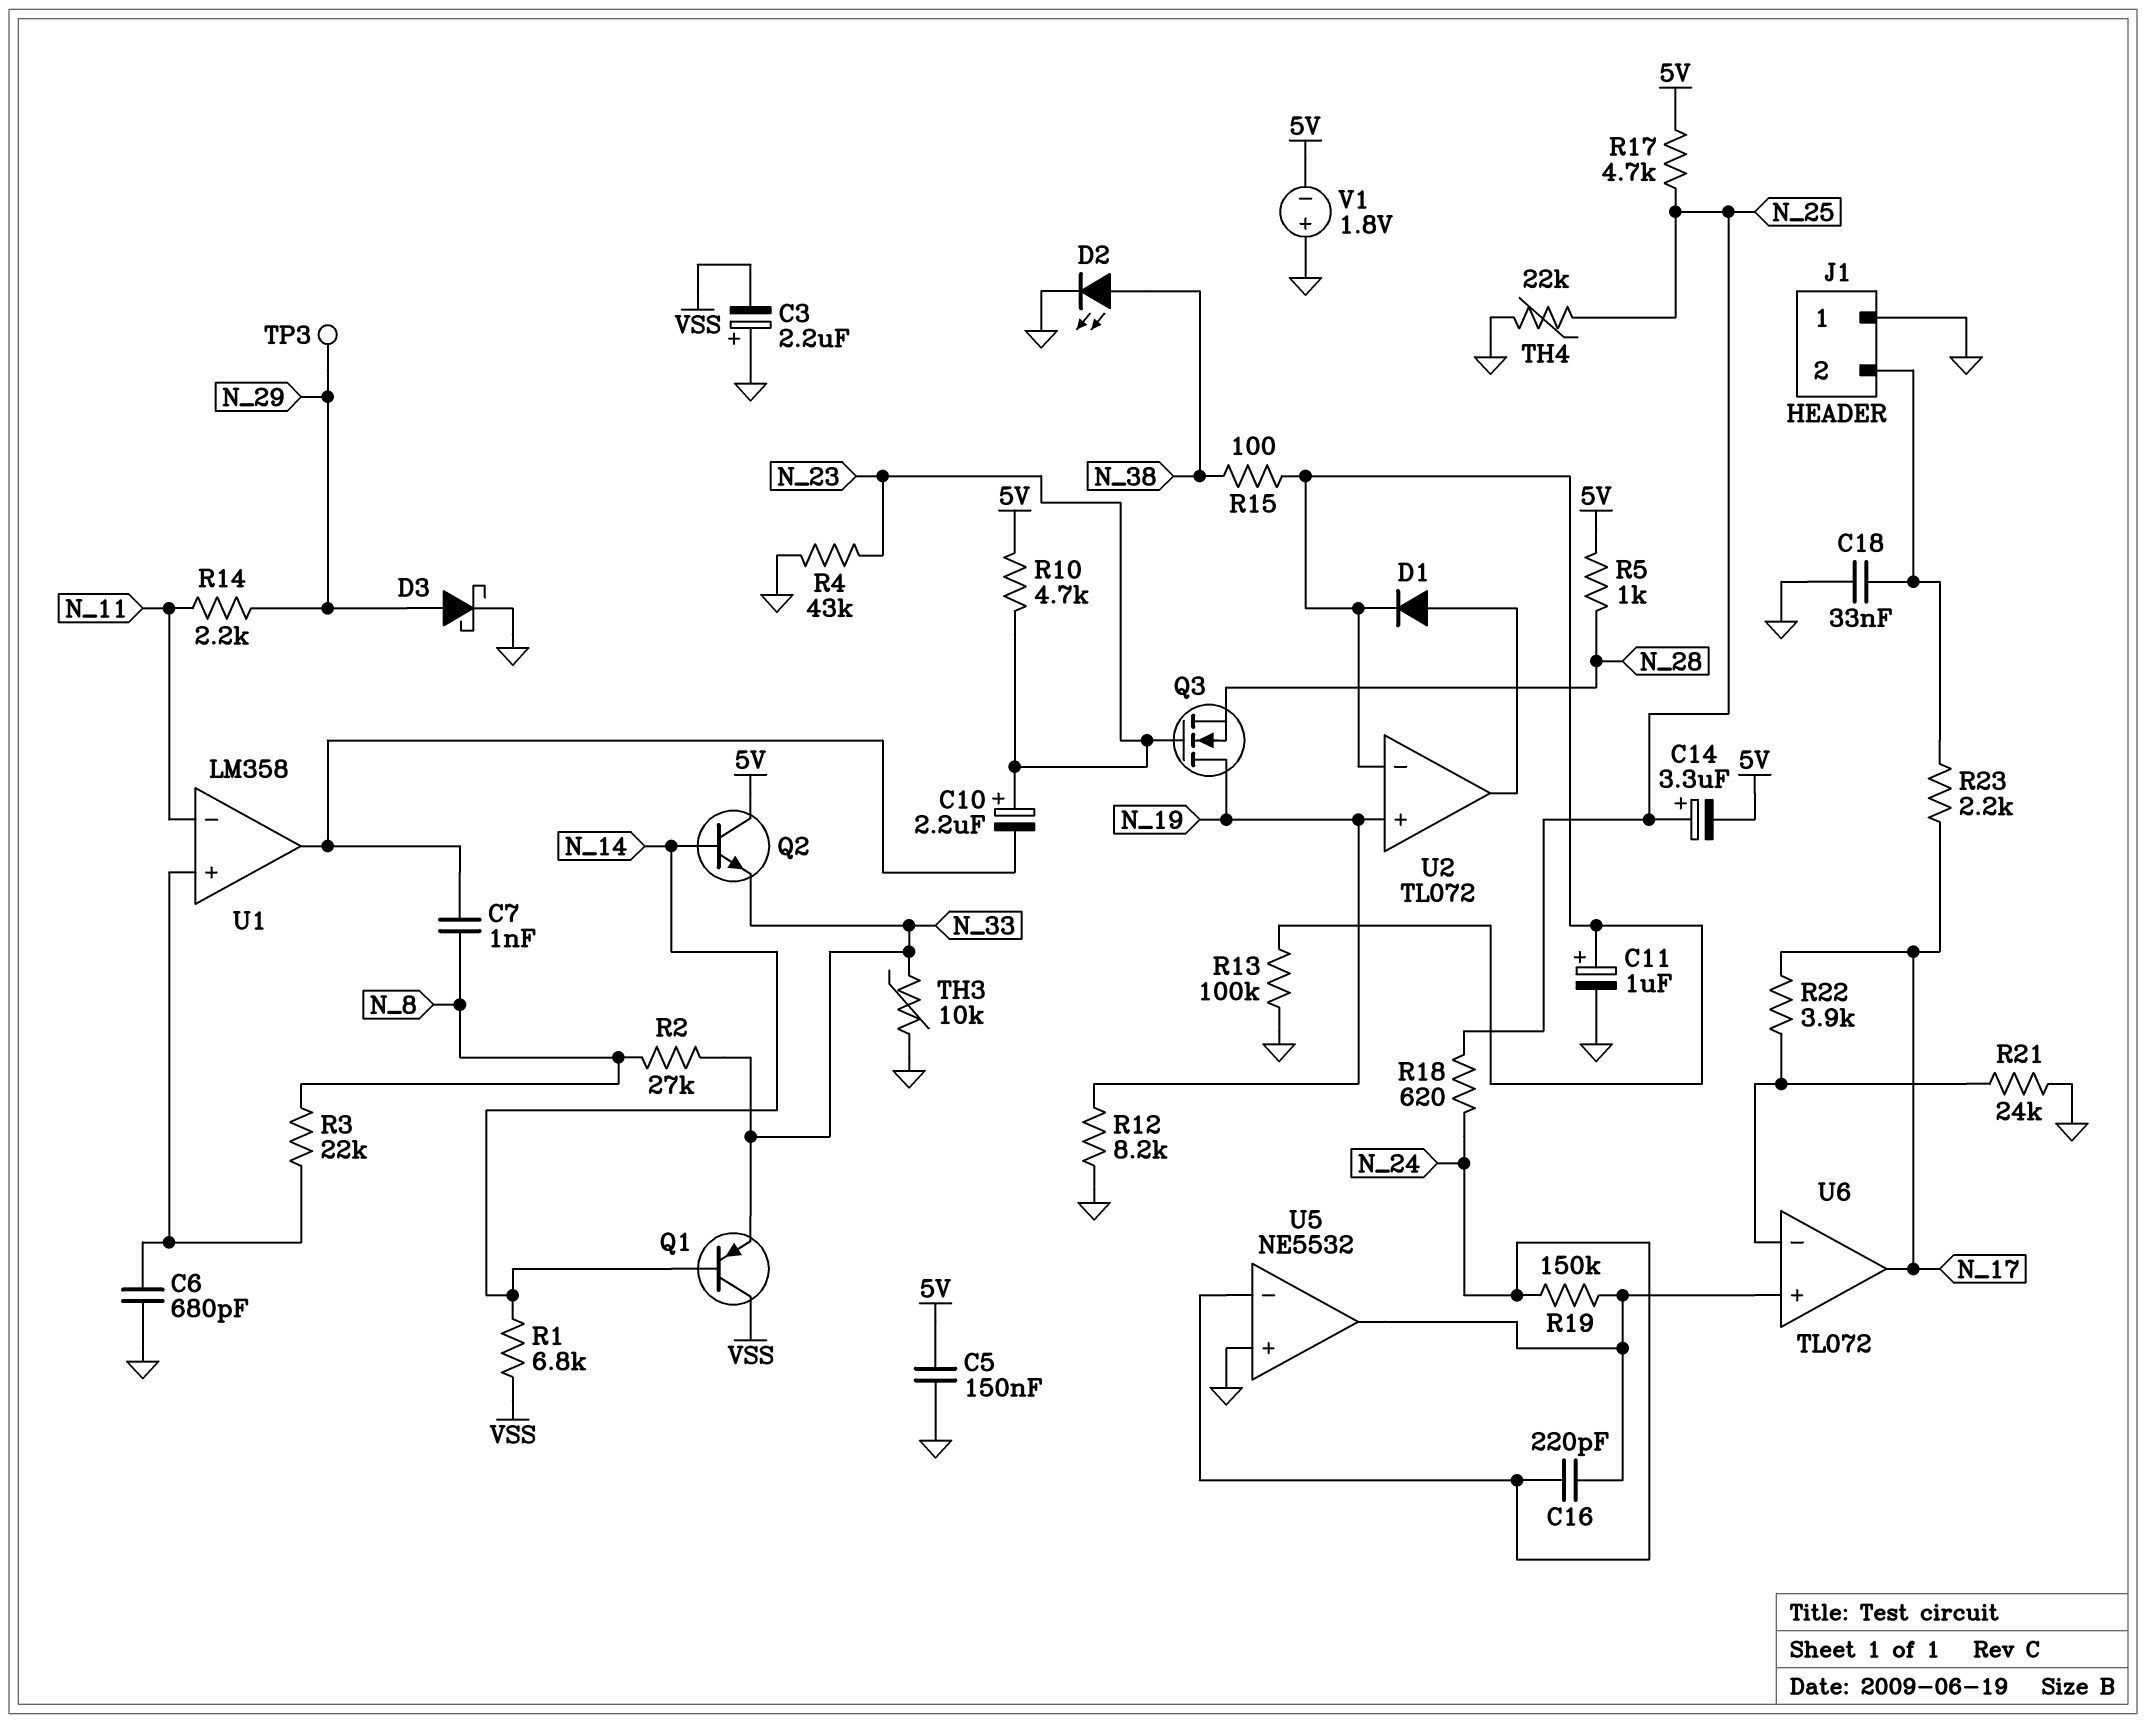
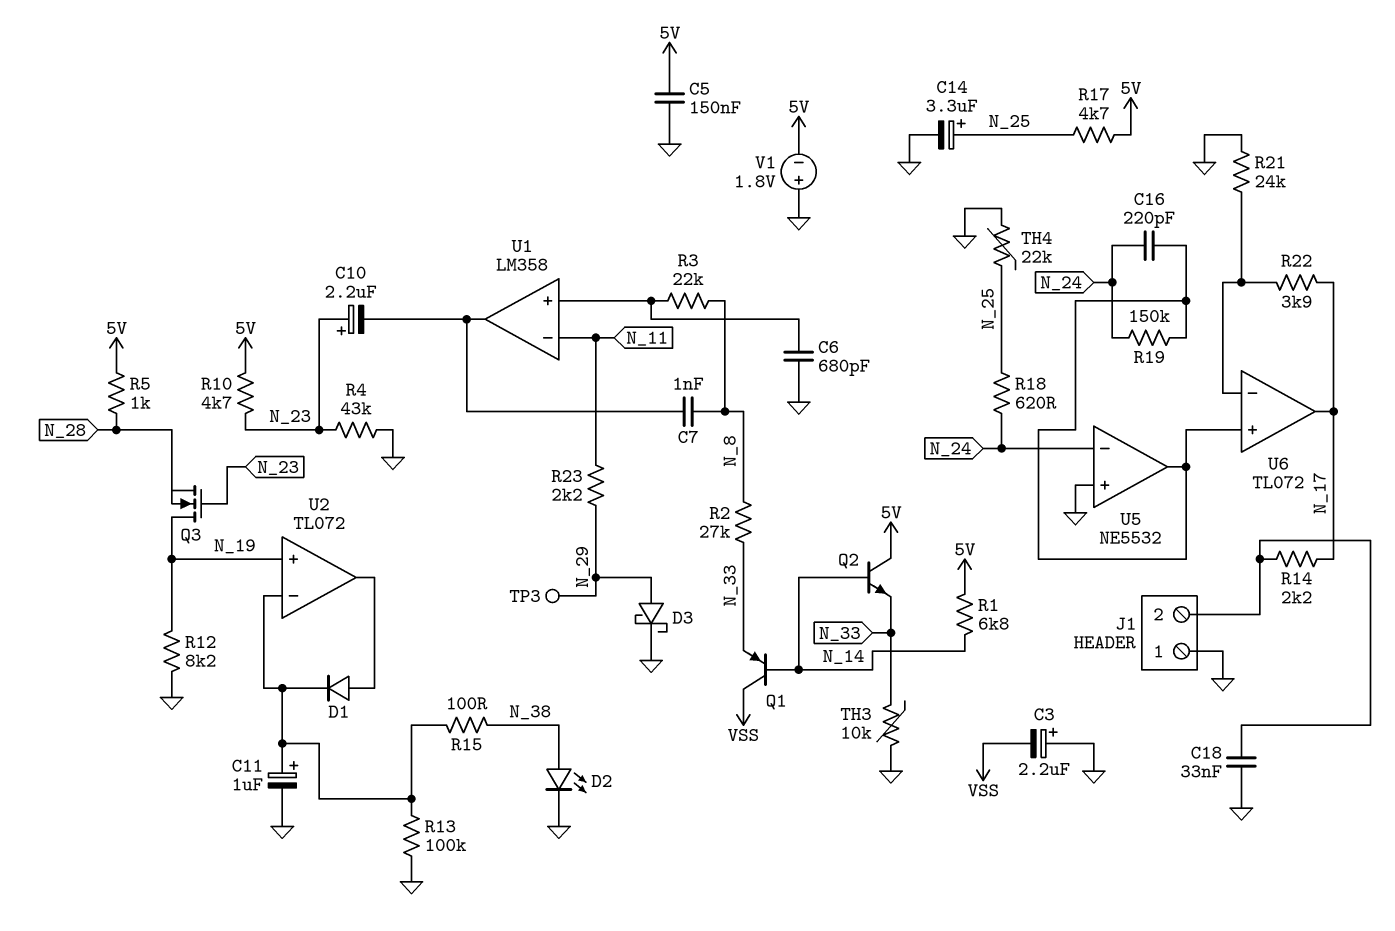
C14: 3.3uF (plus N_25, minus 5V) -> 3.3uF (plus N_25, minus GND)
R1: 6.8k (N_14, VSS) -> 6.8k (5V, N_14)
R14: 2.2k (N_11, N_29) -> 2.2k (J1/2, N_17)
R23: 2.2k (J1/2, N_17) -> 2.2k (N_11, N_29)

